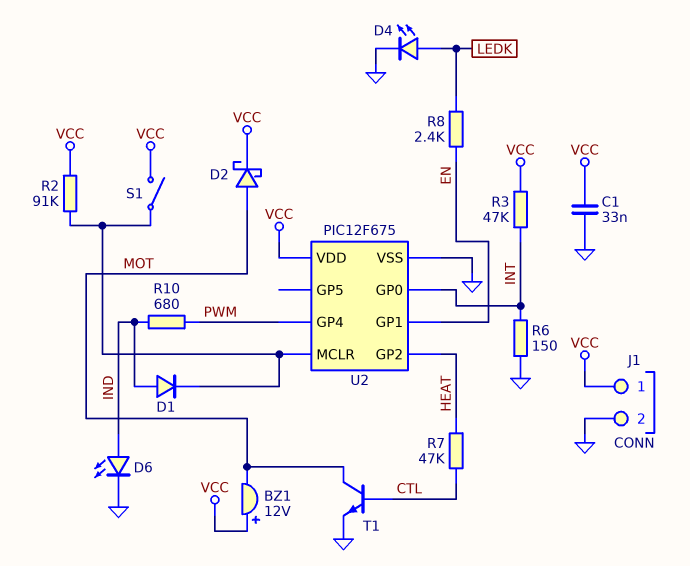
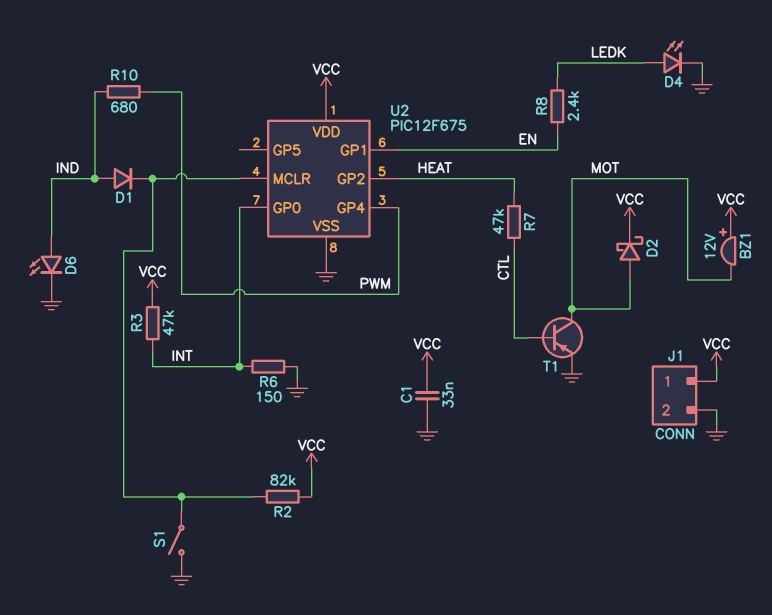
R2: 91k (U2/MCLR, VCC) -> 82k (U2/MCLR, VCC)
S1: switch (U2/MCLR, VCC) -> switch (GND, U2/MCLR)
T1: NPN (B CTL, C MOT, E GND) -> PNP (B CTL, C MOT, E GND)

